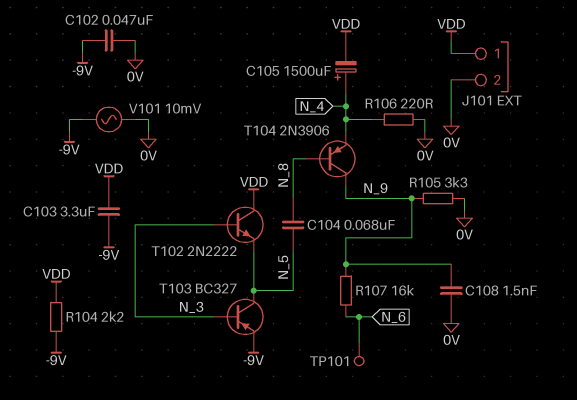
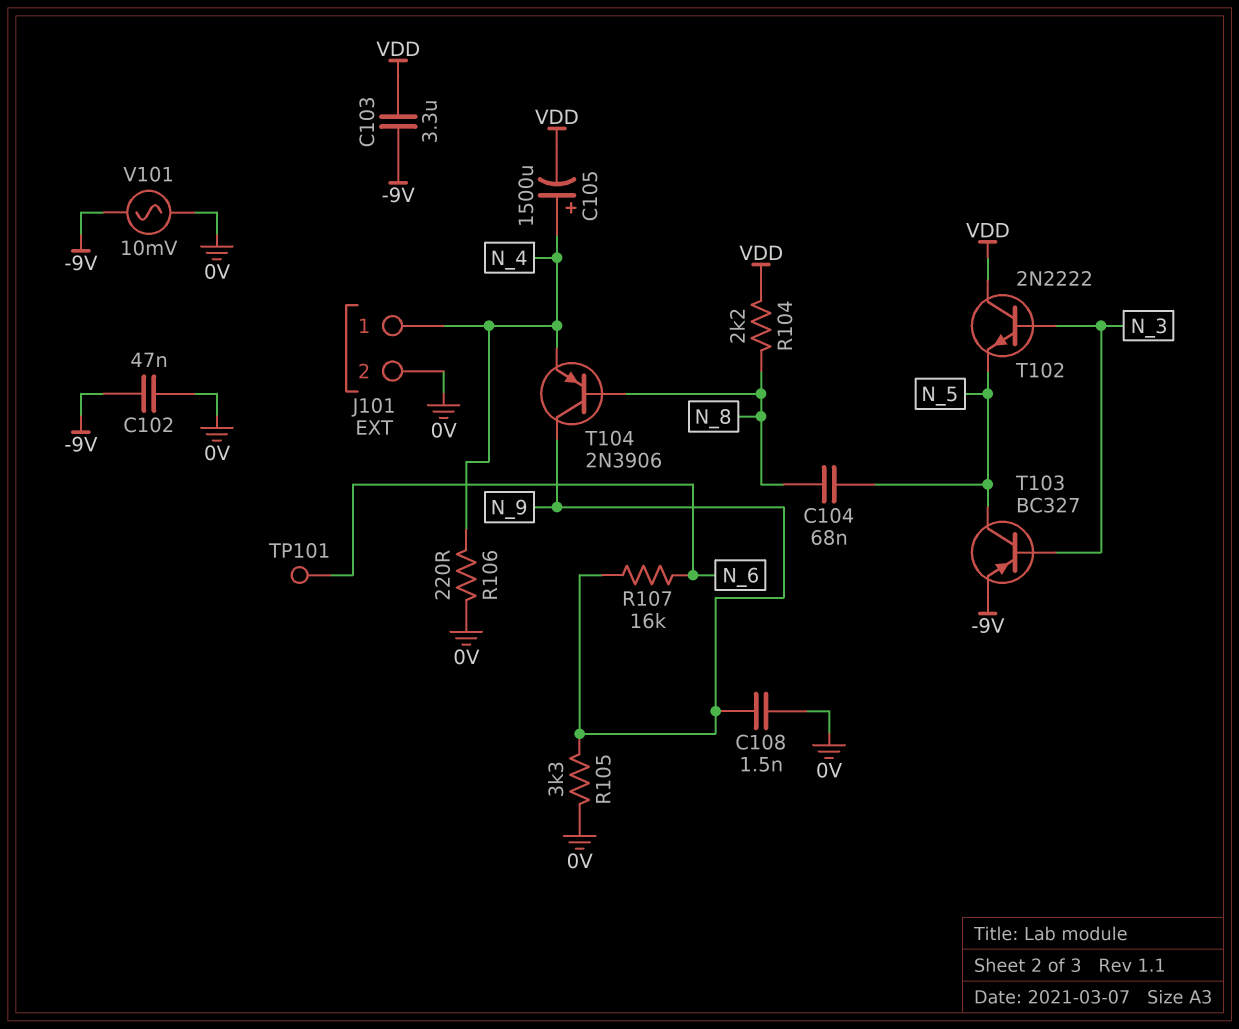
J101 pin 1: VDD -> N_4
R104: 2.2k (-9V, VDD) -> 2.2k (N_8, VDD)

